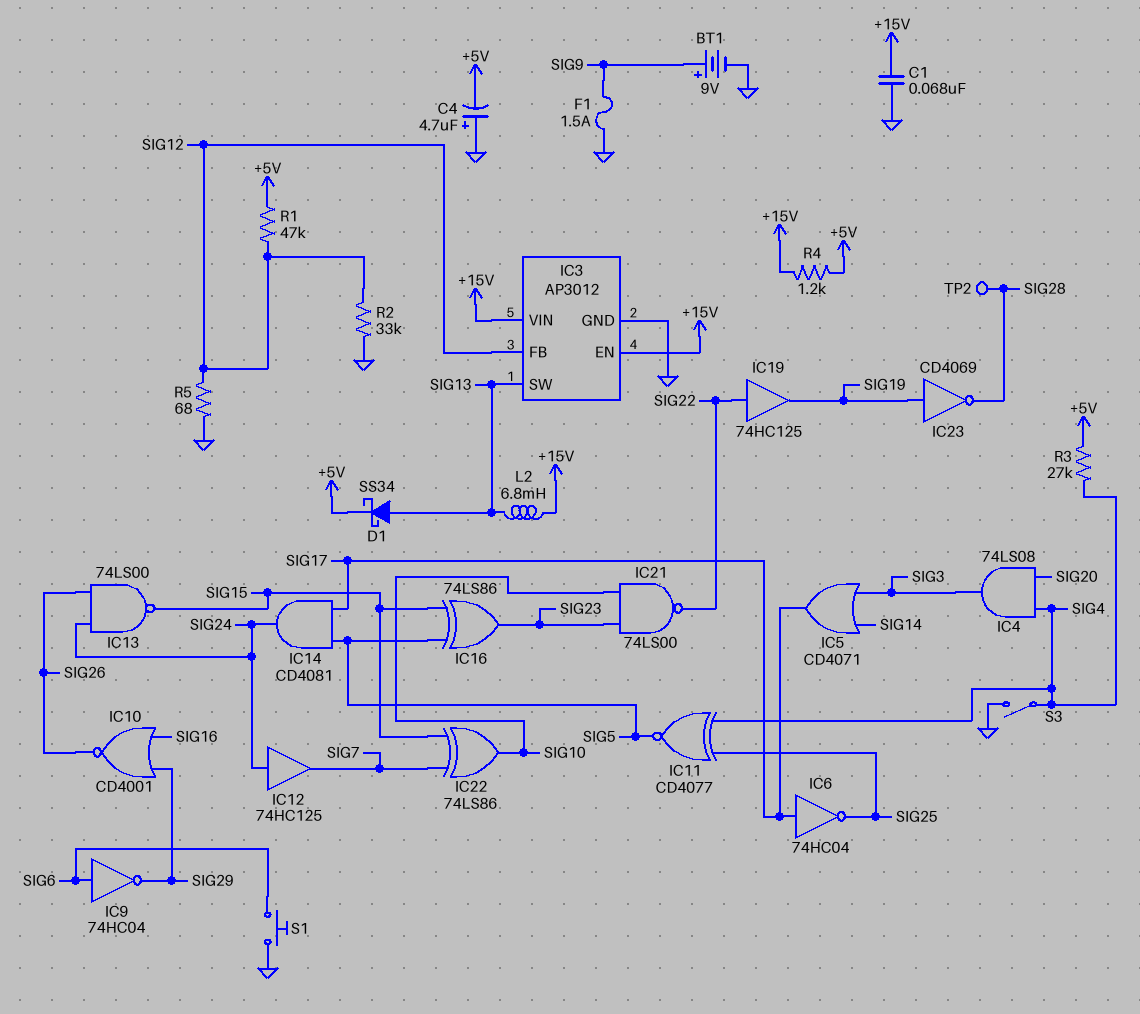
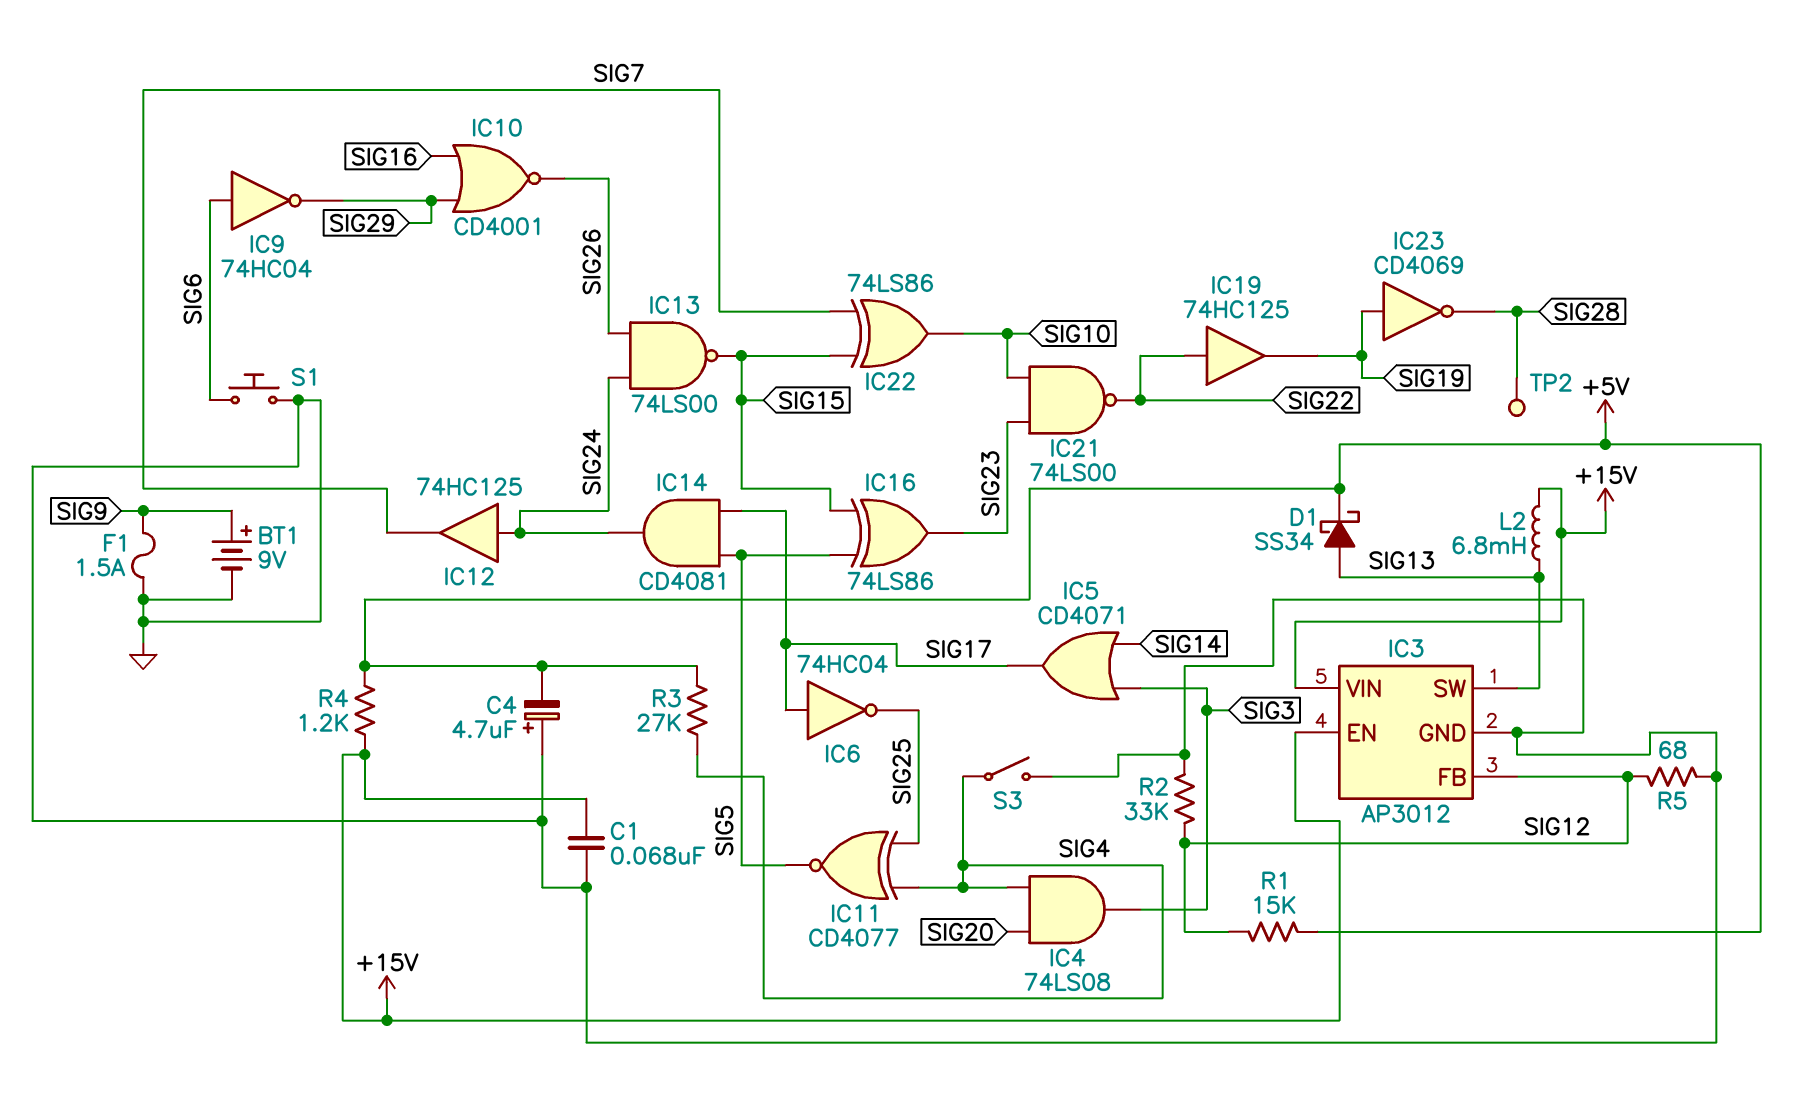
R1: 47k (+5V, SIG12) -> 15k (+5V, SIG12)

